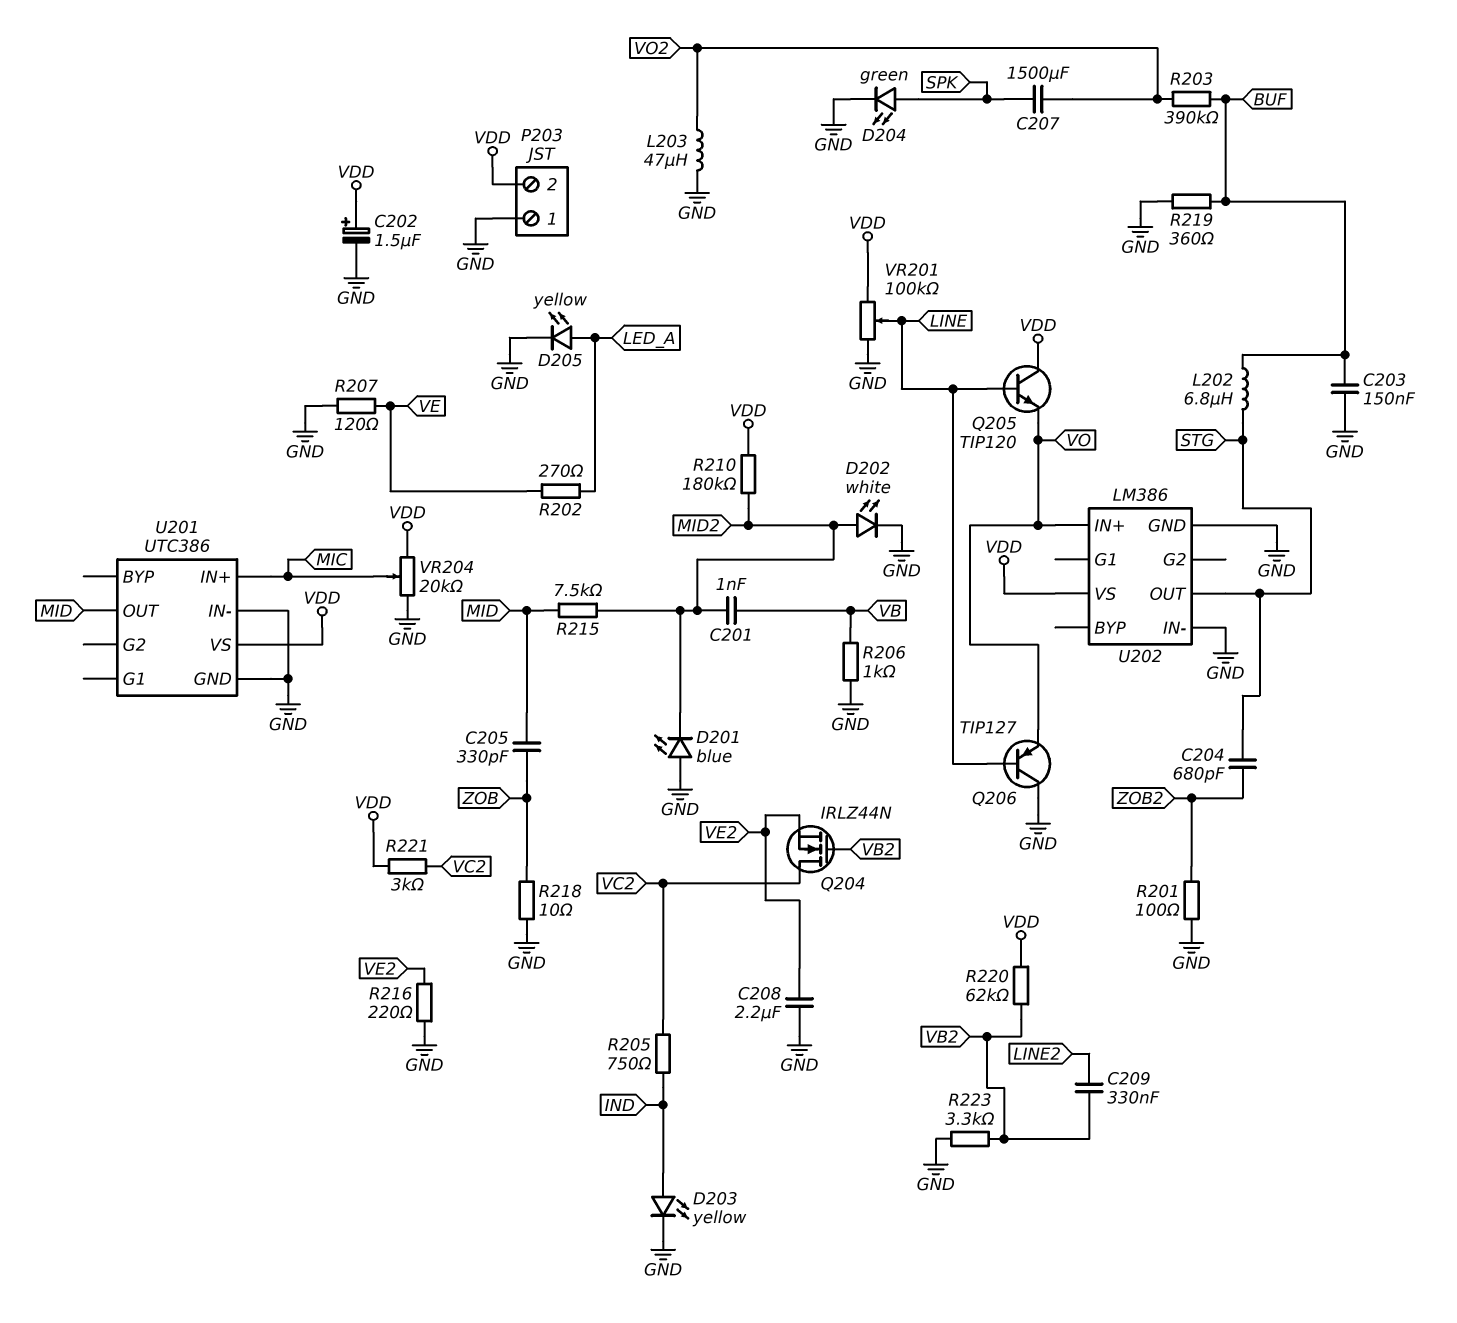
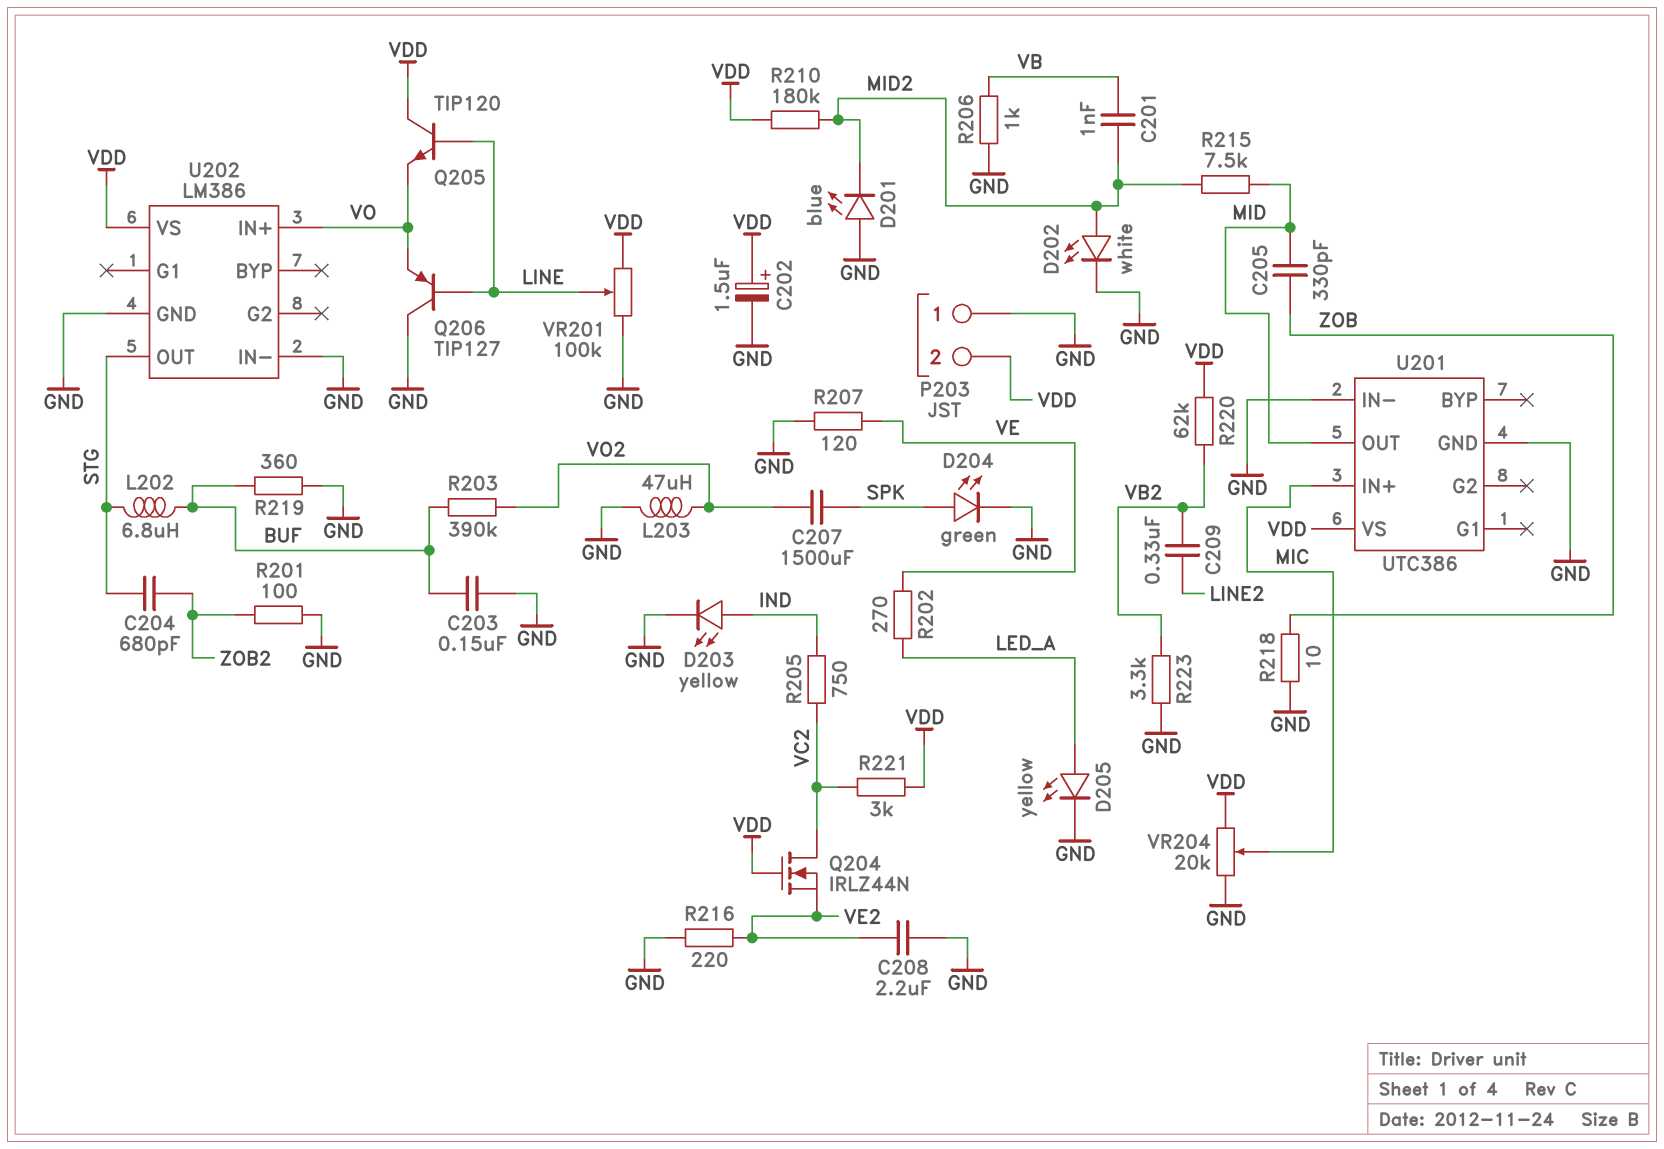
Q204: NMOS IRLZ44N (G VB2, D VC2, S VE2) -> NMOS IRLZ44N (G VDD, D VC2, S VE2)

